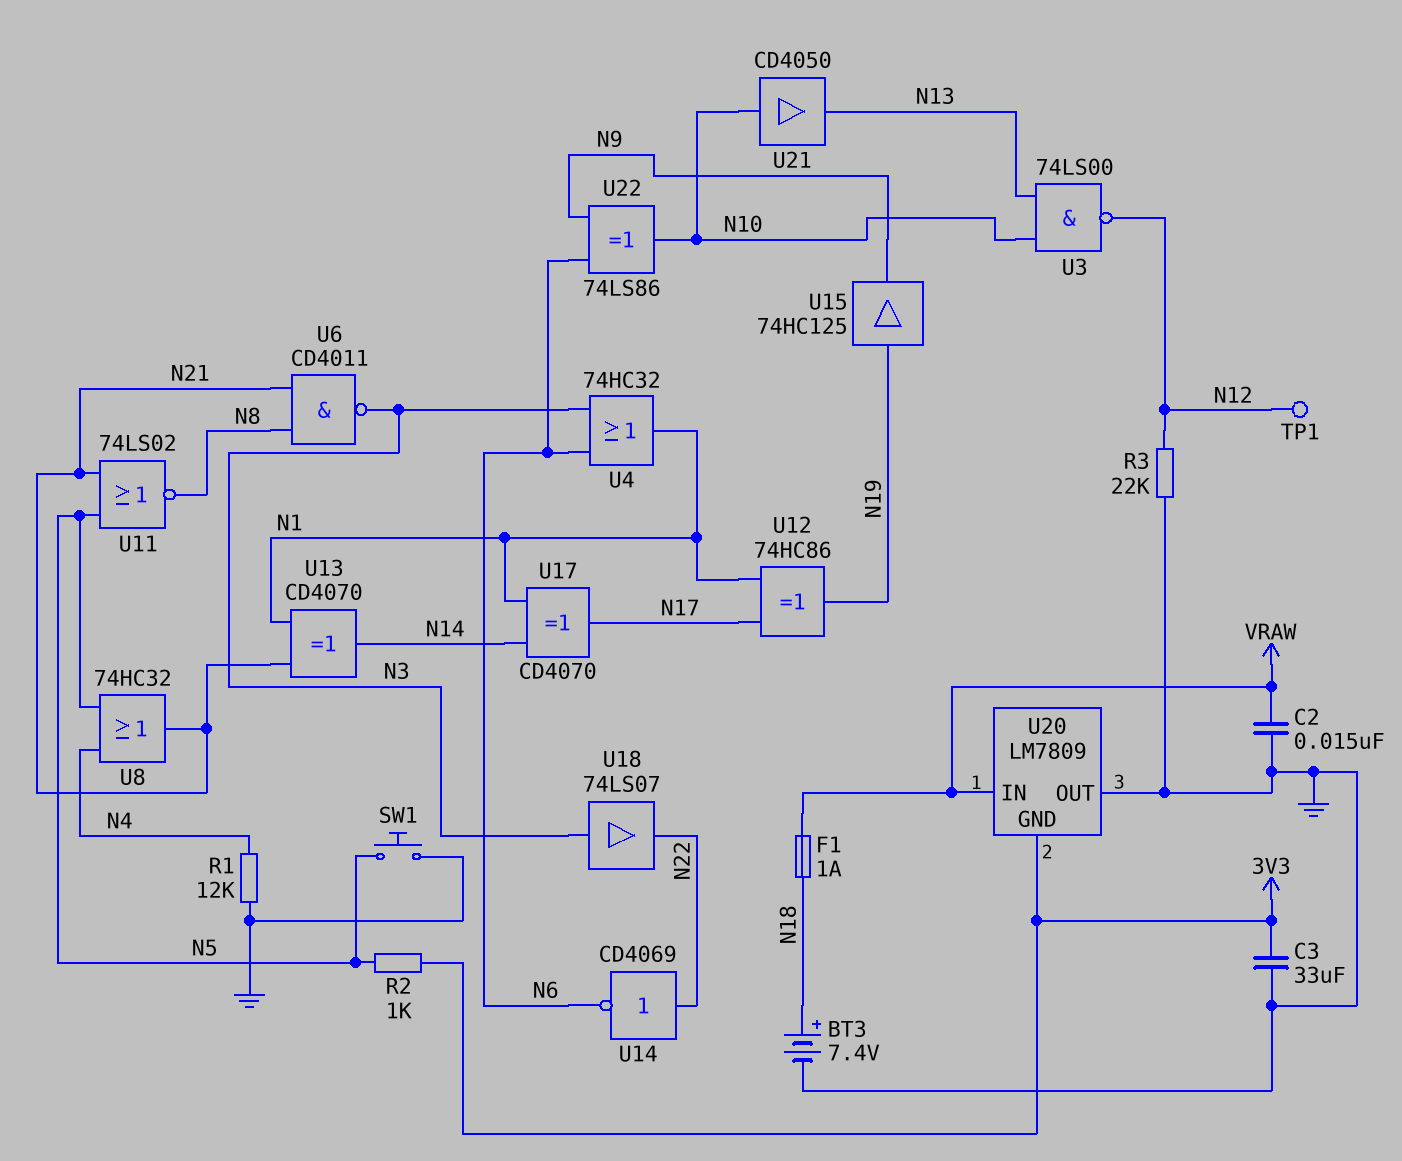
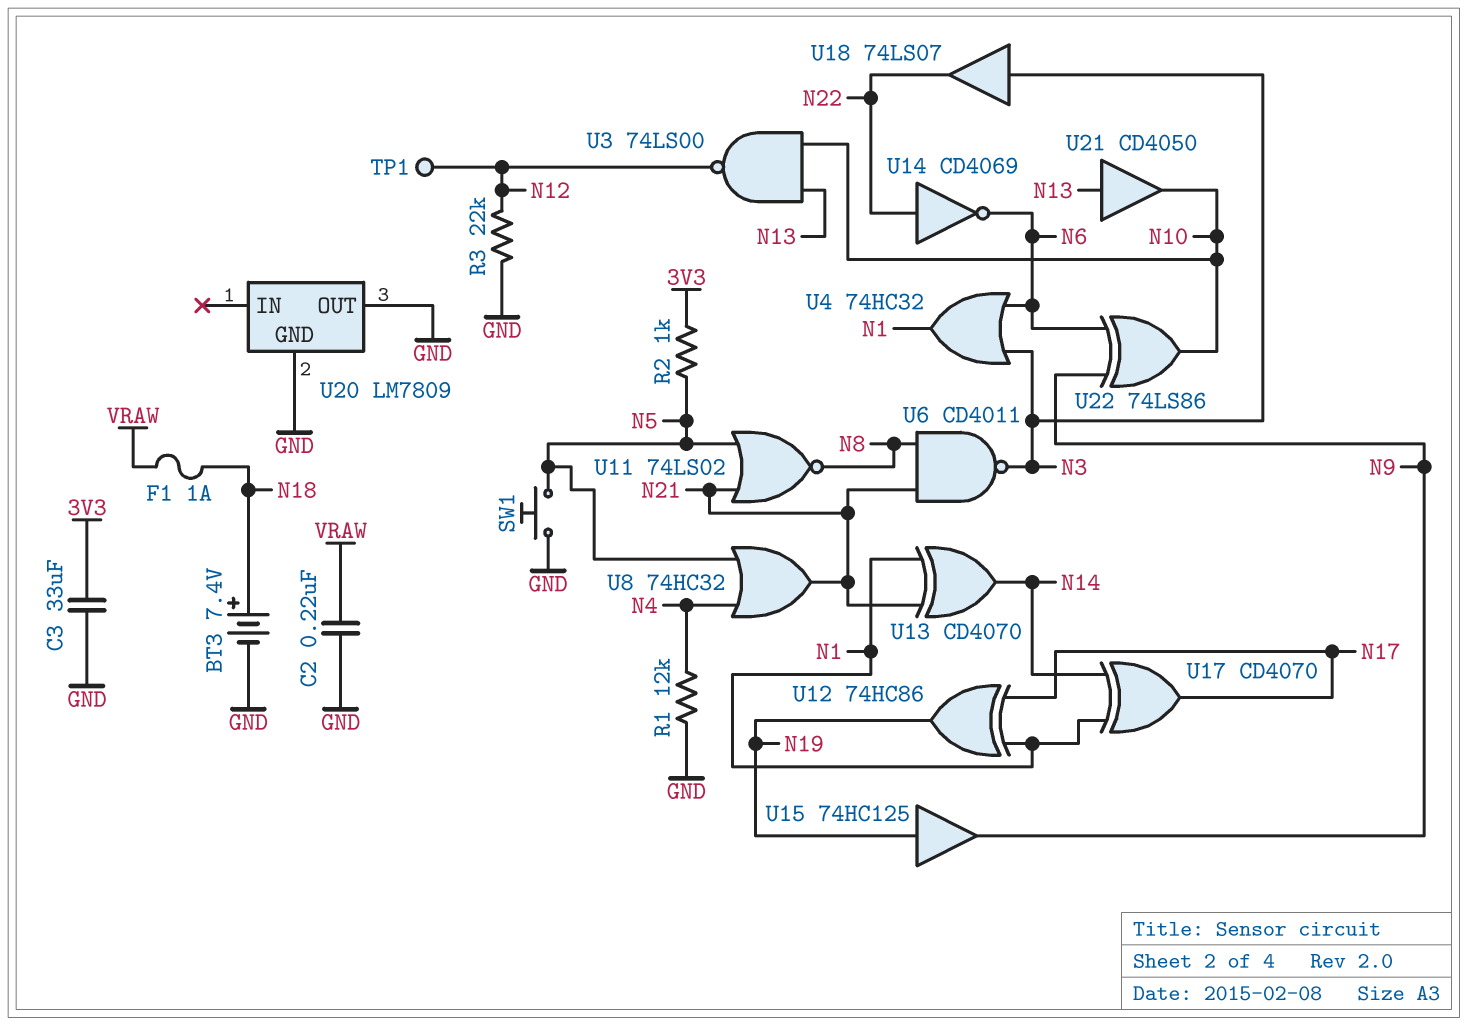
C2: 15nF (GND, VRAW) -> 220nF (GND, VRAW)
U20 pin GND: 3V3 -> GND
U20 pin IN: VRAW -> none
U21: buffer CD4050 (in N10, out N13) -> buffer CD4050 (in N13, out N10)

